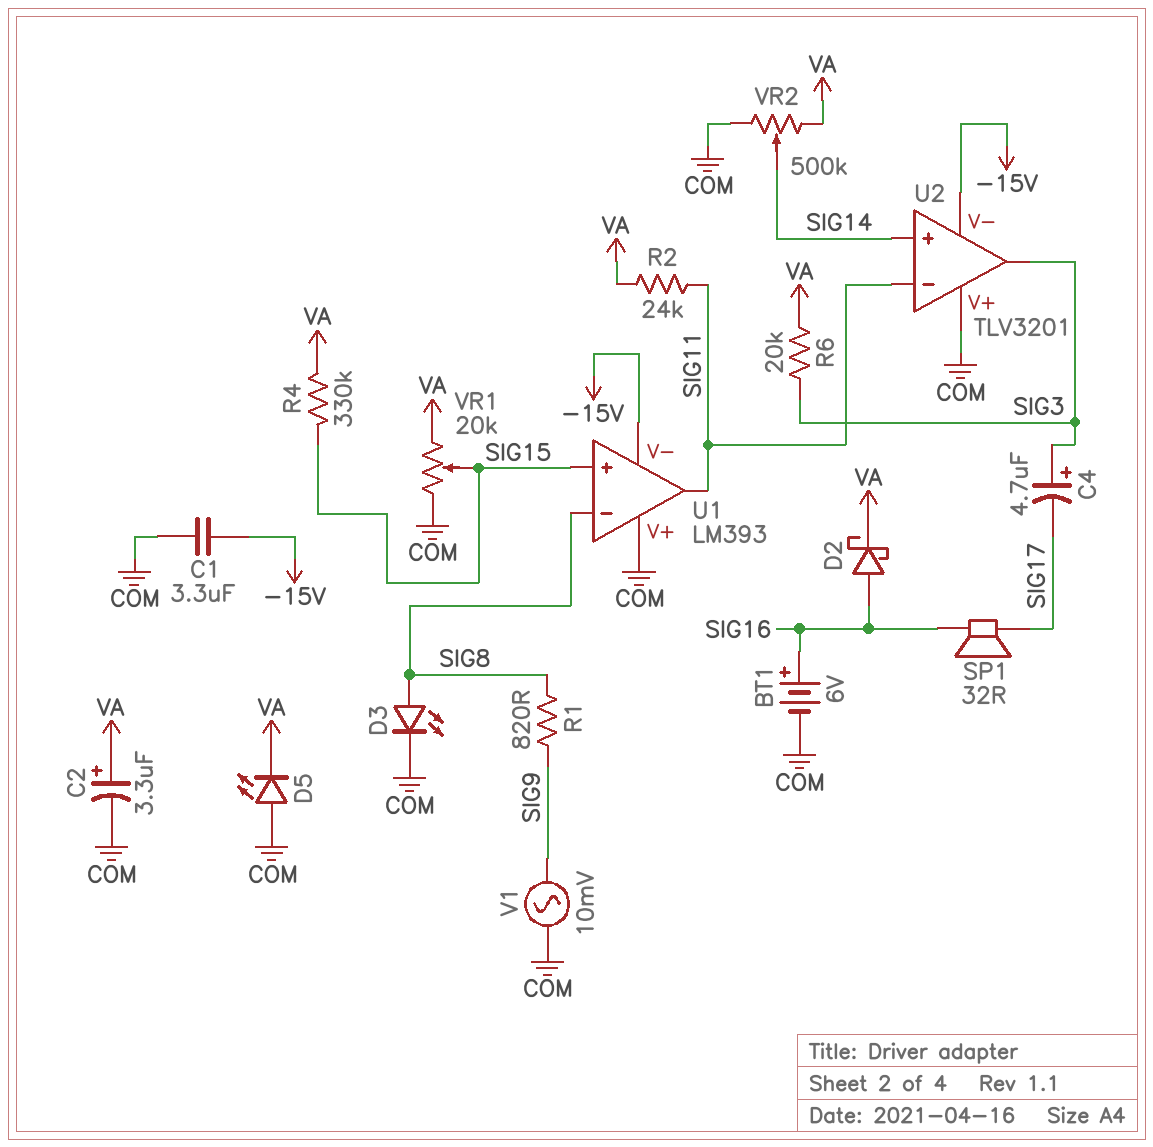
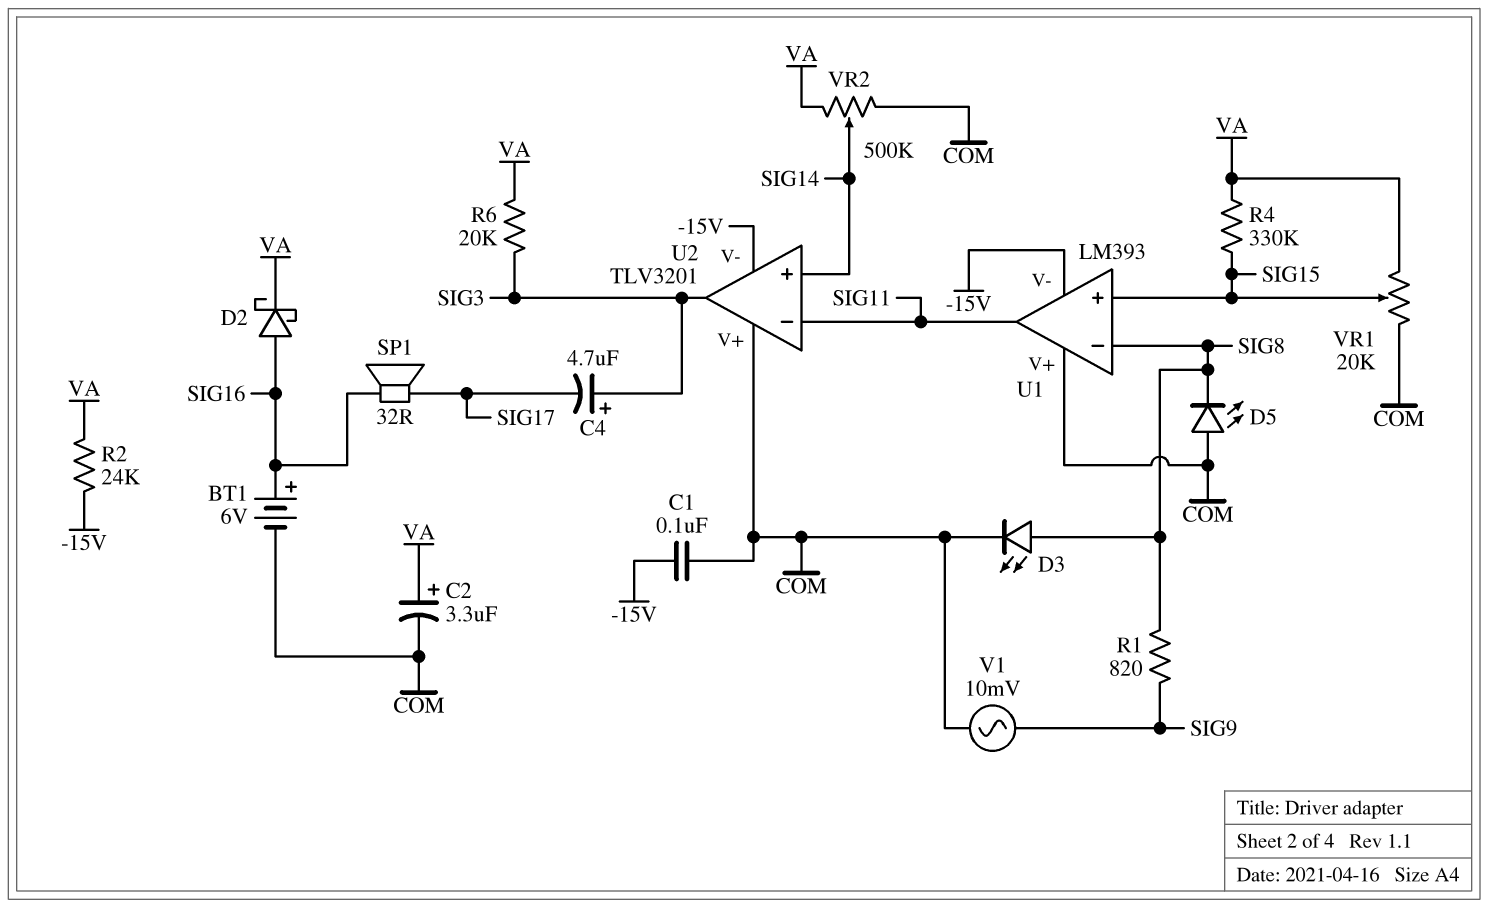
C1: 3.3uF (-15V, COM) -> 100nF (-15V, COM)
D5: LED (A COM, K VA) -> LED (A COM, K SIG8)
R2: 24k (SIG11, VA) -> 24k (-15V, VA)

